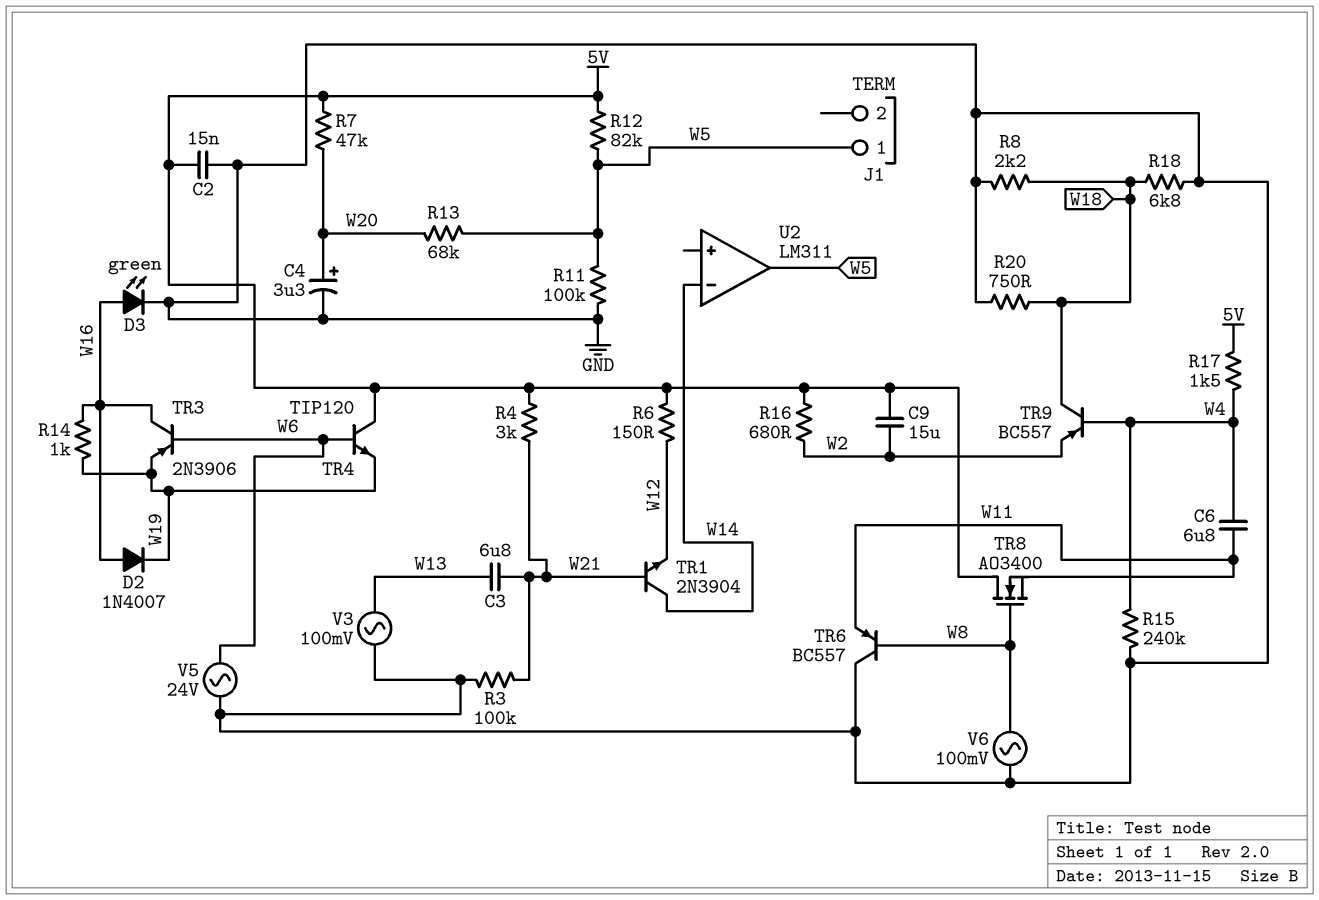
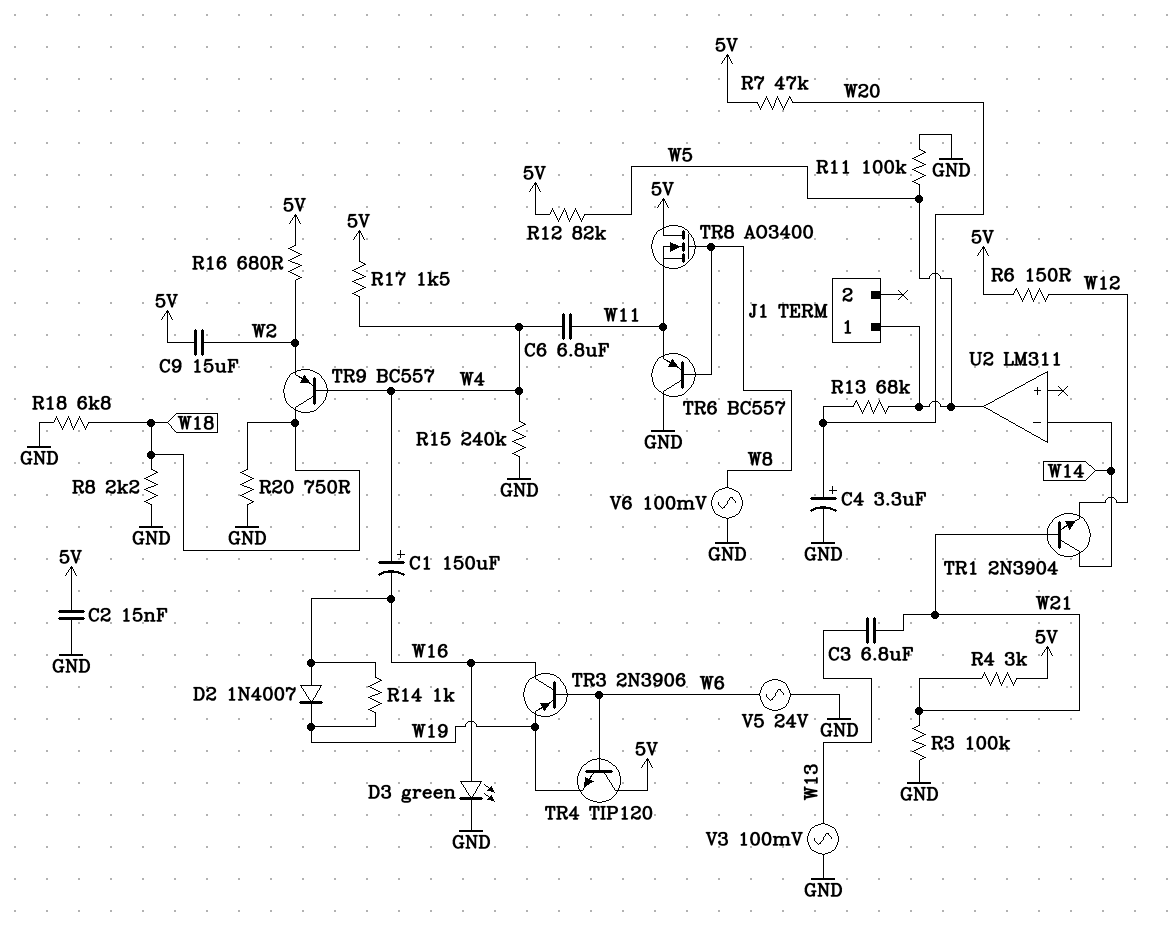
C1: none -> 150uF (plus W4, minus W16)

